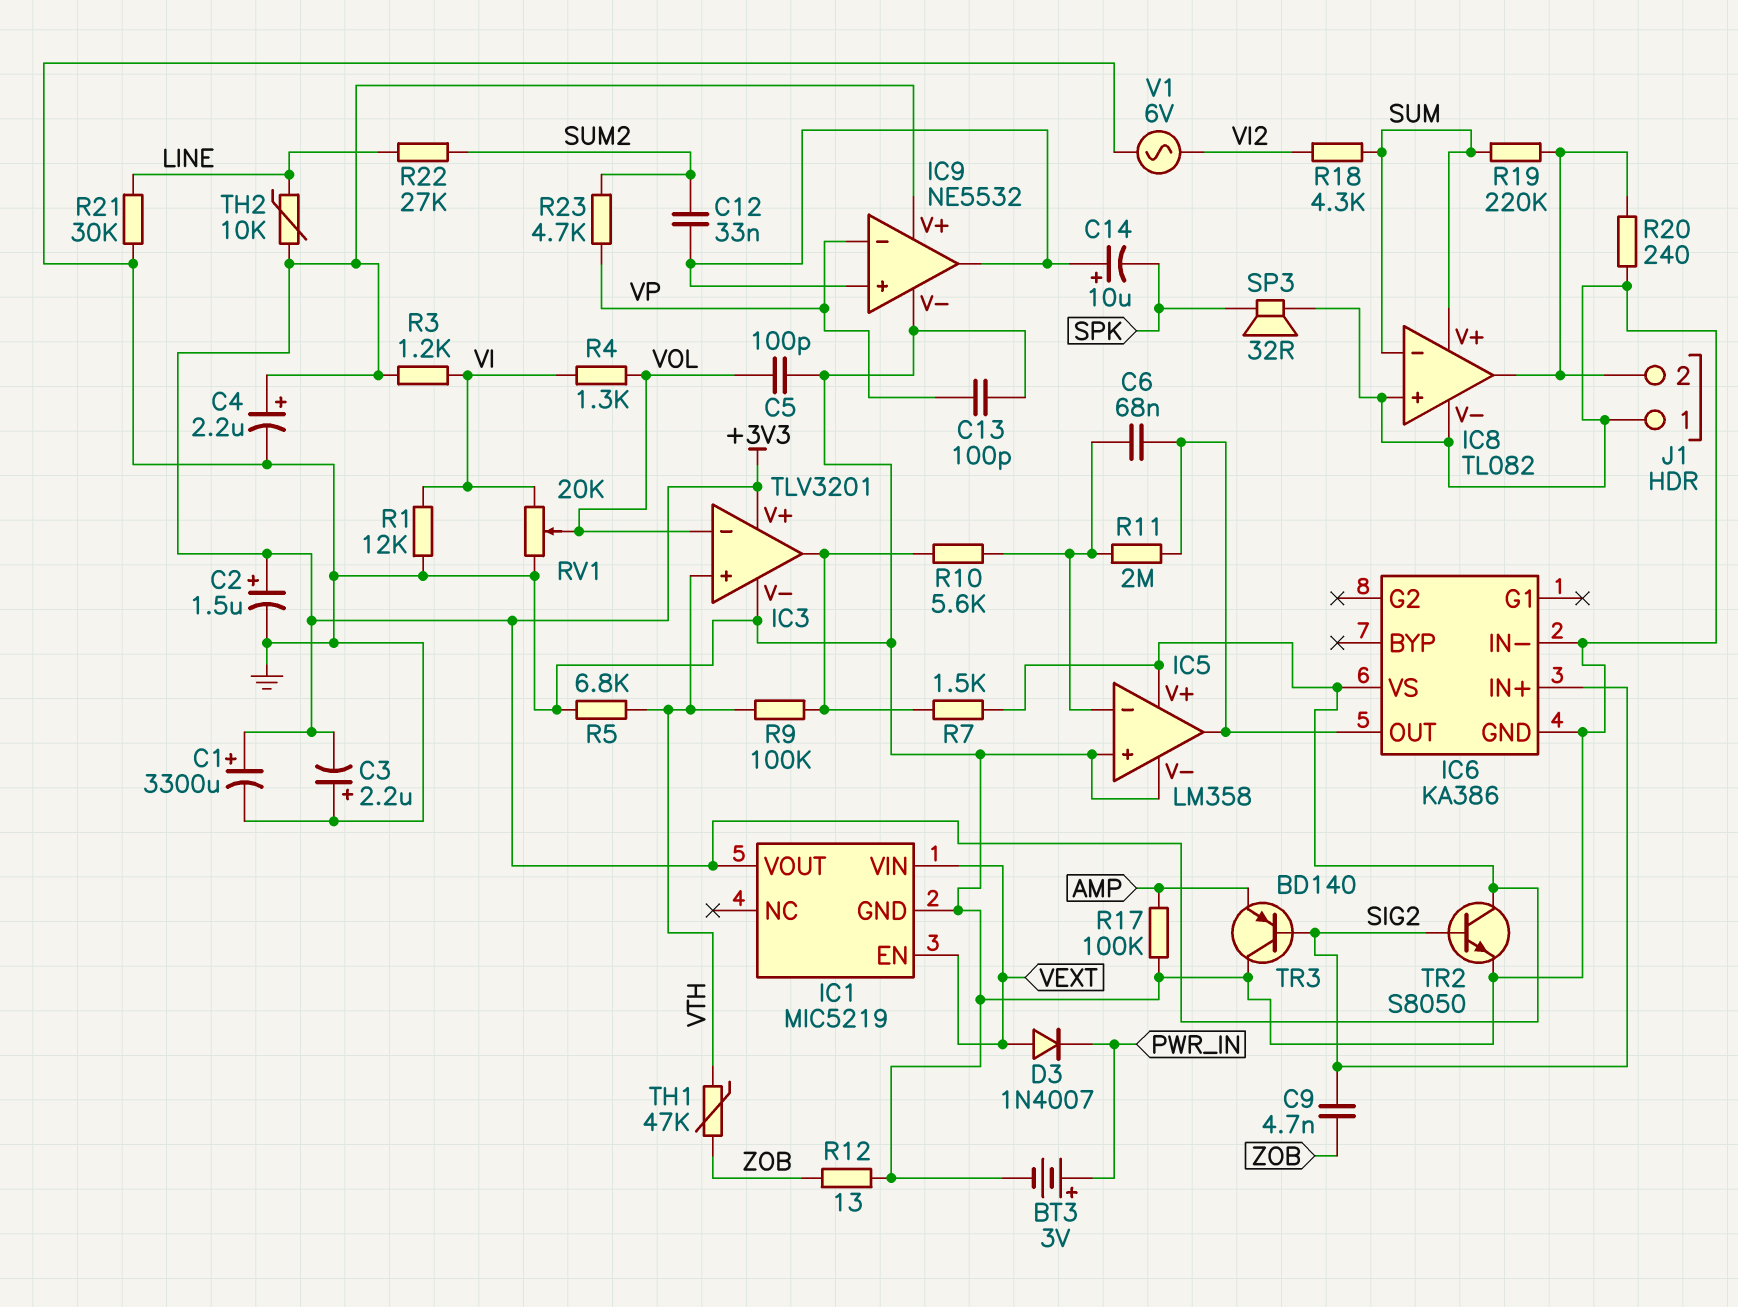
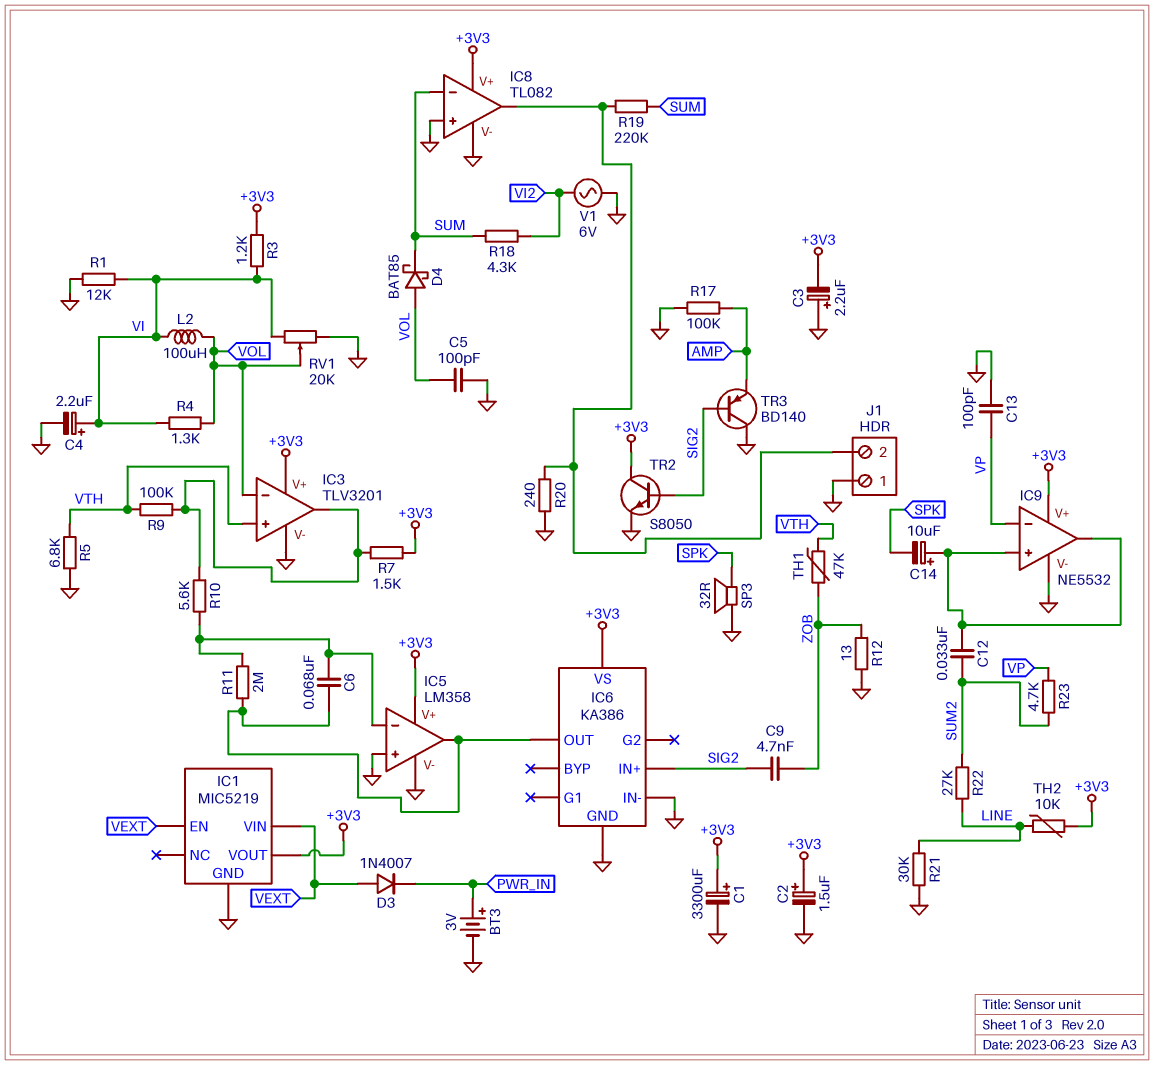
C4: 2.2uF (plus +3V3, minus GND) -> 2.2uF (plus VI, minus GND)
D4: none -> schottky BAT85 (A VOL, K SUM)
IC8 pin V+: SUM -> +3V3
L2: none -> 100uH (VI, VOL)

